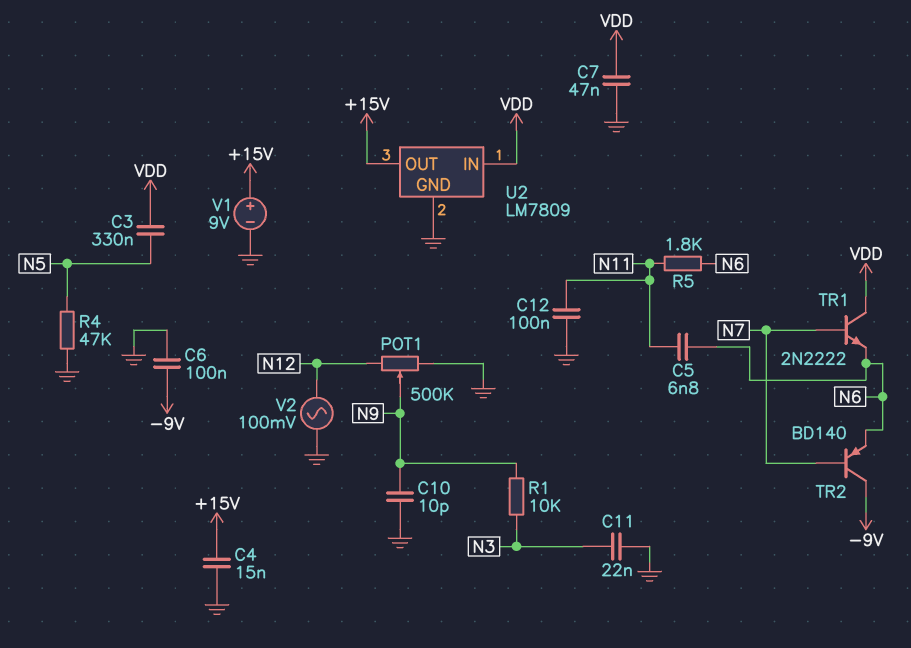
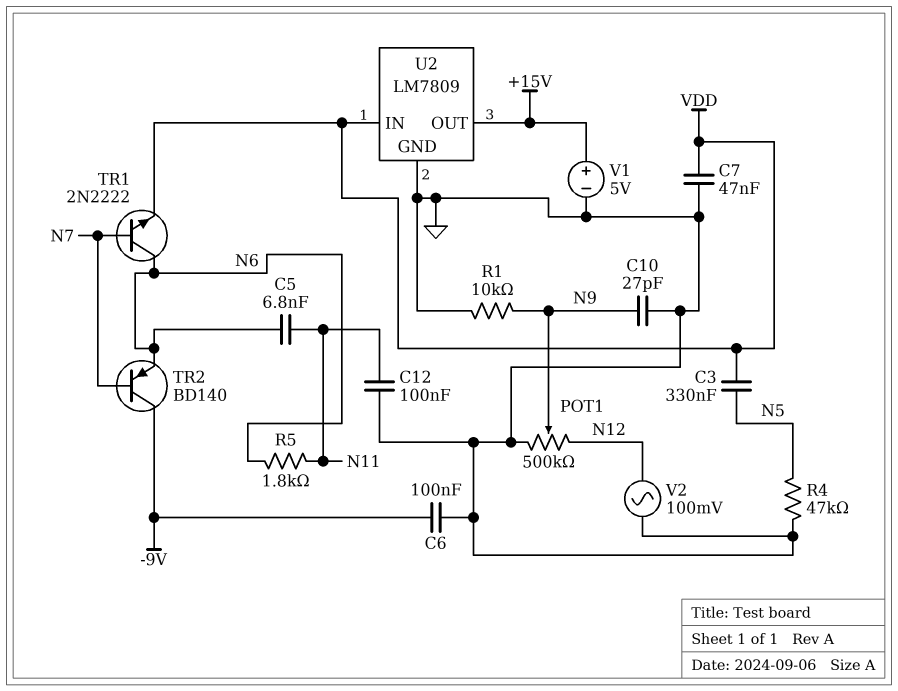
C4: 15nF (+15V, GND) -> none
C10: 10pF (GND, N9) -> 27pF (GND, N9)
C11: 22nF (GND, N3) -> none
R1: 10k (N3, N9) -> 10k (GND, N9)
TR1: NPN 2N2222 (B N7, C VDD, E N6) -> NPN 2N2222 (B N7, C N6, E VDD)
V1: 9V (plus +15V, minus GND) -> 5V (plus +15V, minus GND)

